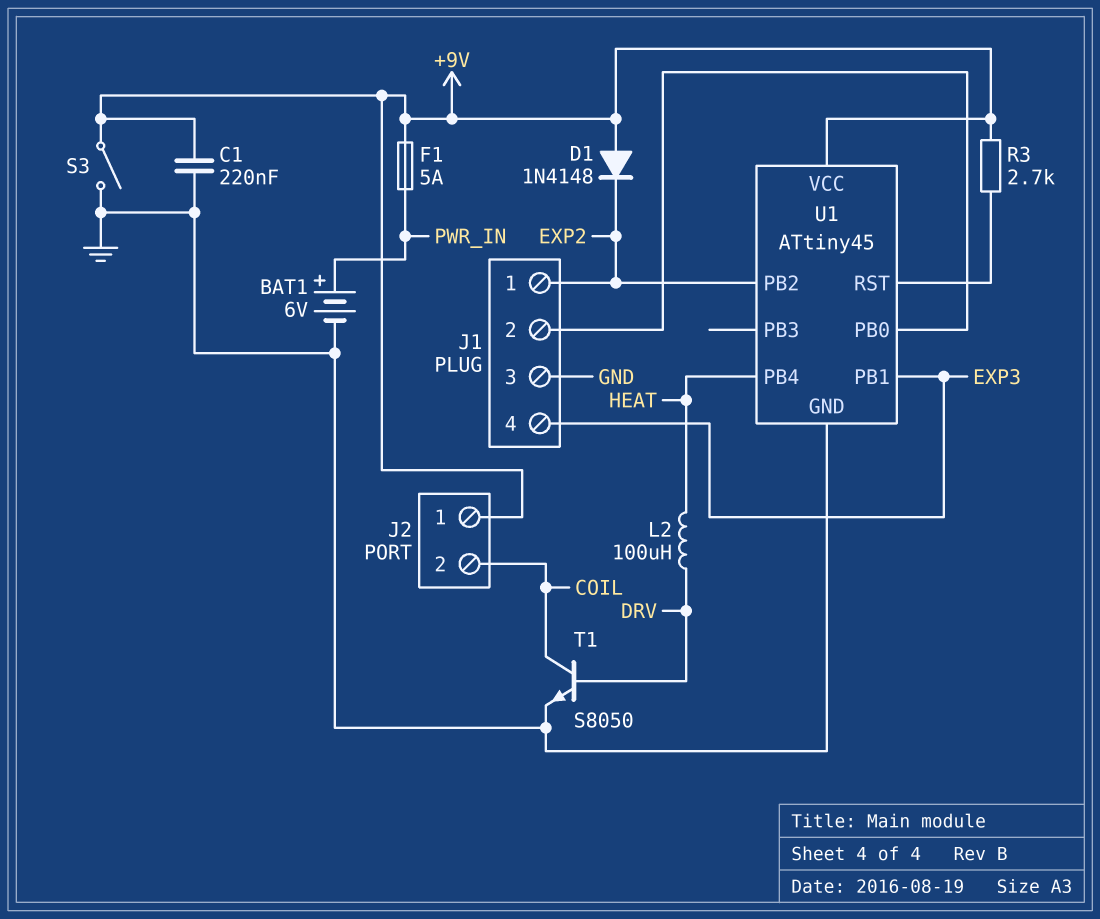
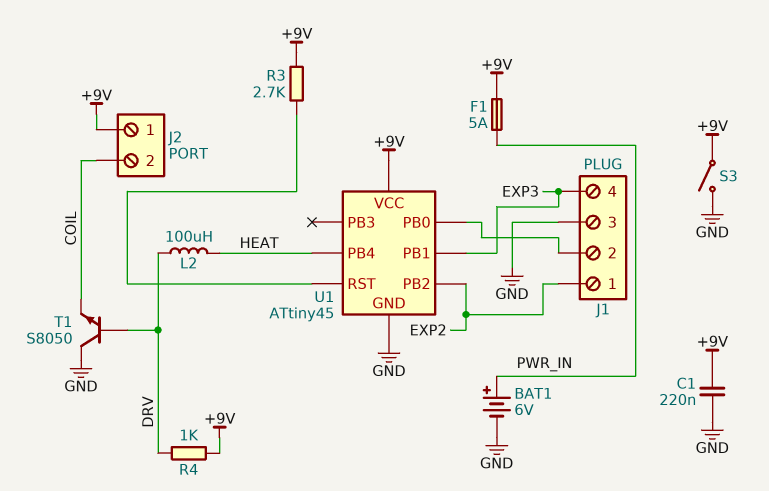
D1: diode 1N4148 (A +9V, K EXP2) -> none
R4: none -> 1k (+9V, DRV)
T1: NPN S8050 (B DRV, C COIL, E GND) -> NPN S8050 (B DRV, C GND, E COIL)

